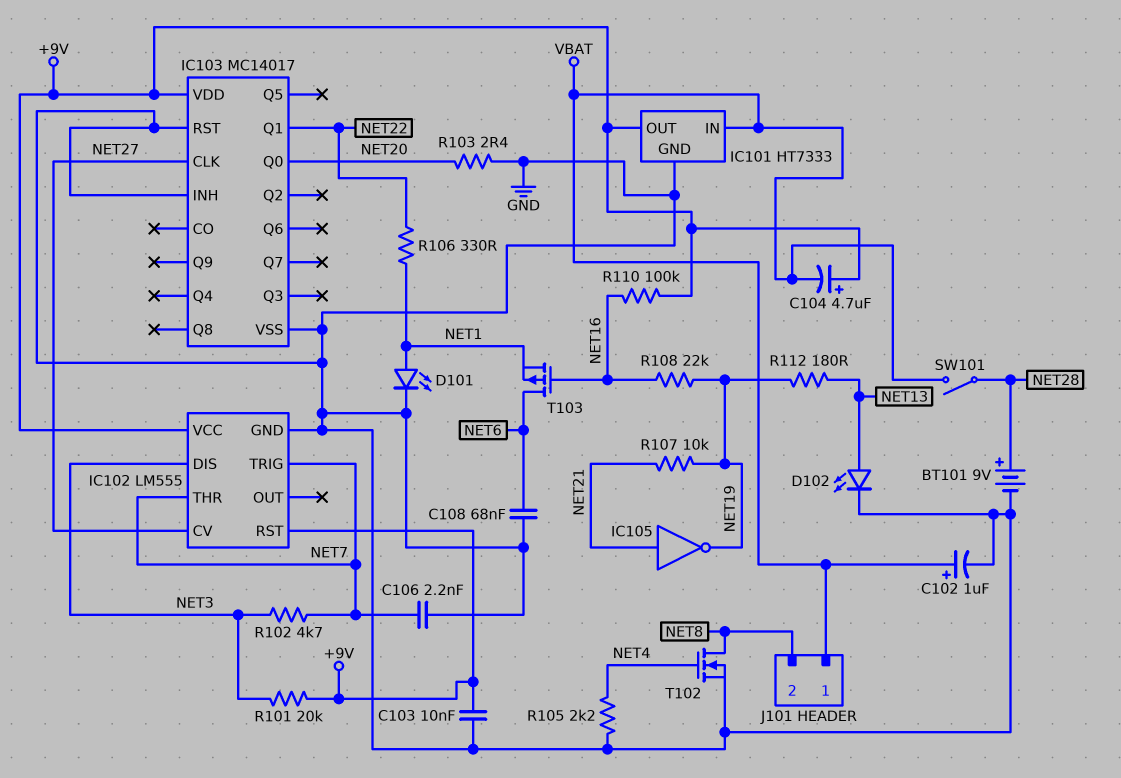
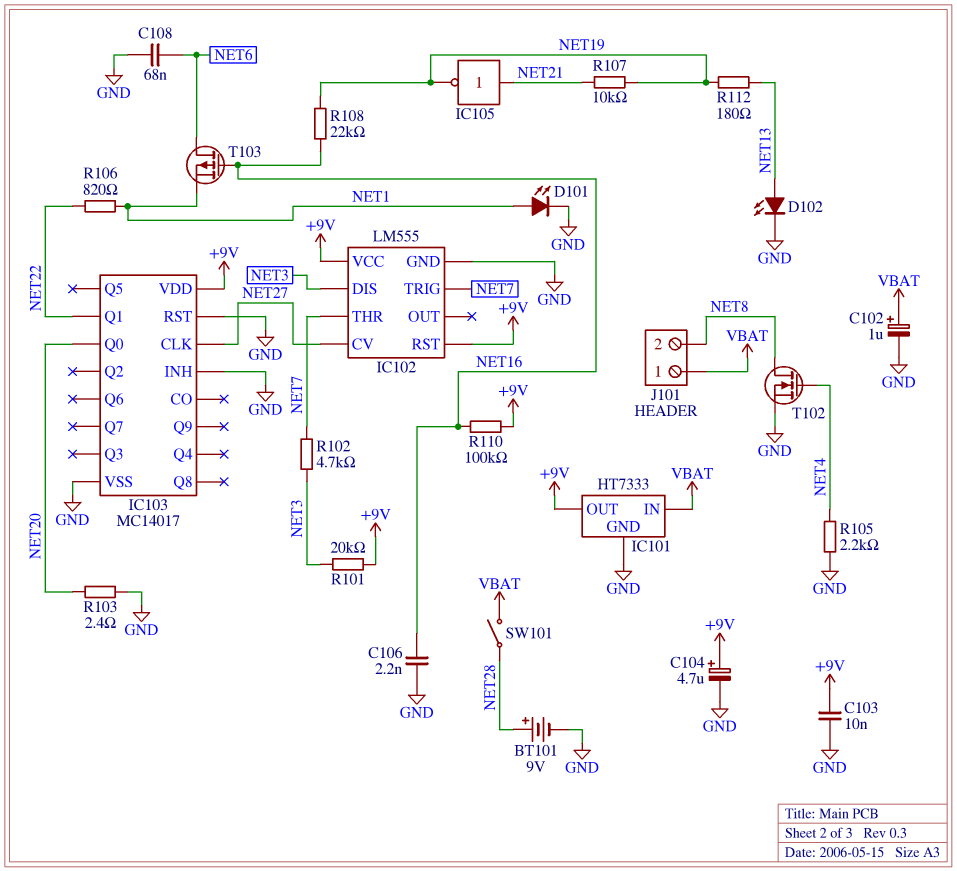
C104: 4.7uF (plus +9V, minus VBAT) -> 4.7uF (plus +9V, minus GND)
C106: 2.2nF (GND, NET7) -> 2.2nF (GND, NET16)
R106: 330 (NET1, NET22) -> 820 (NET1, NET22)

